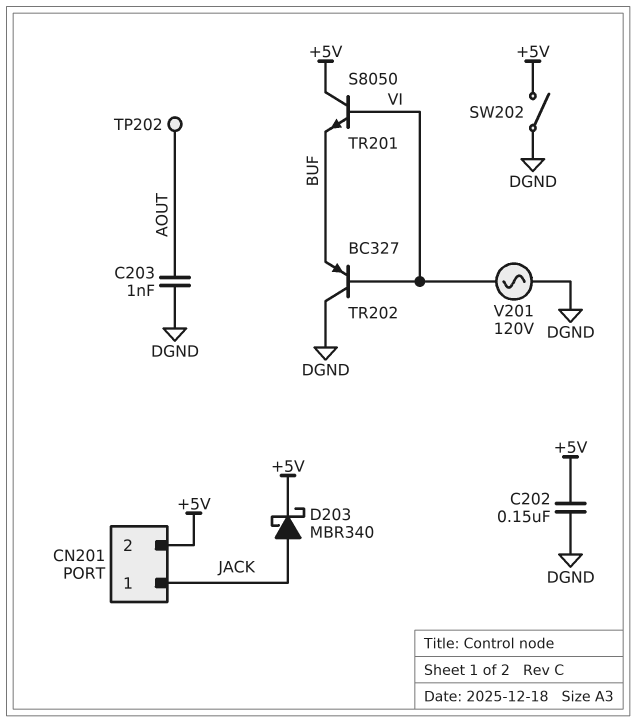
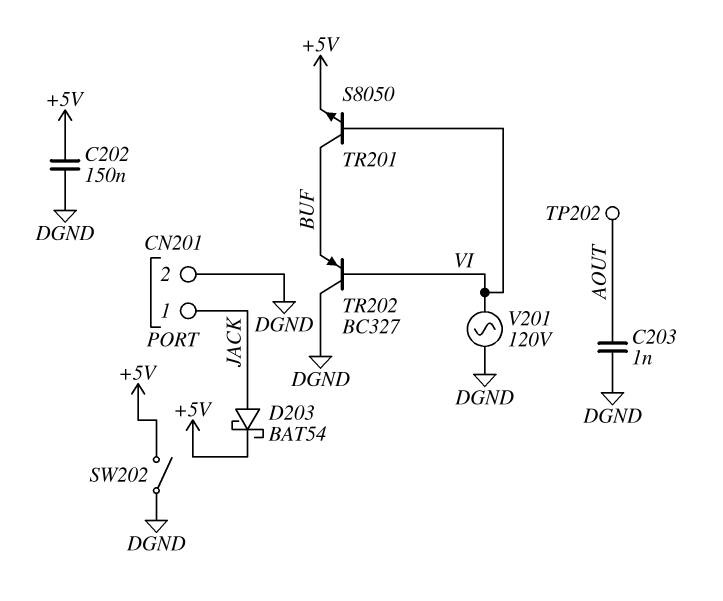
CN201 pin 2: +5V -> DGND
D203: schottky MBR340 (A JACK, K +5V) -> schottky BAT54 (A JACK, K +5V)
TR201: NPN S8050 (B VI, C +5V, E BUF) -> NPN S8050 (B VI, C BUF, E +5V)

